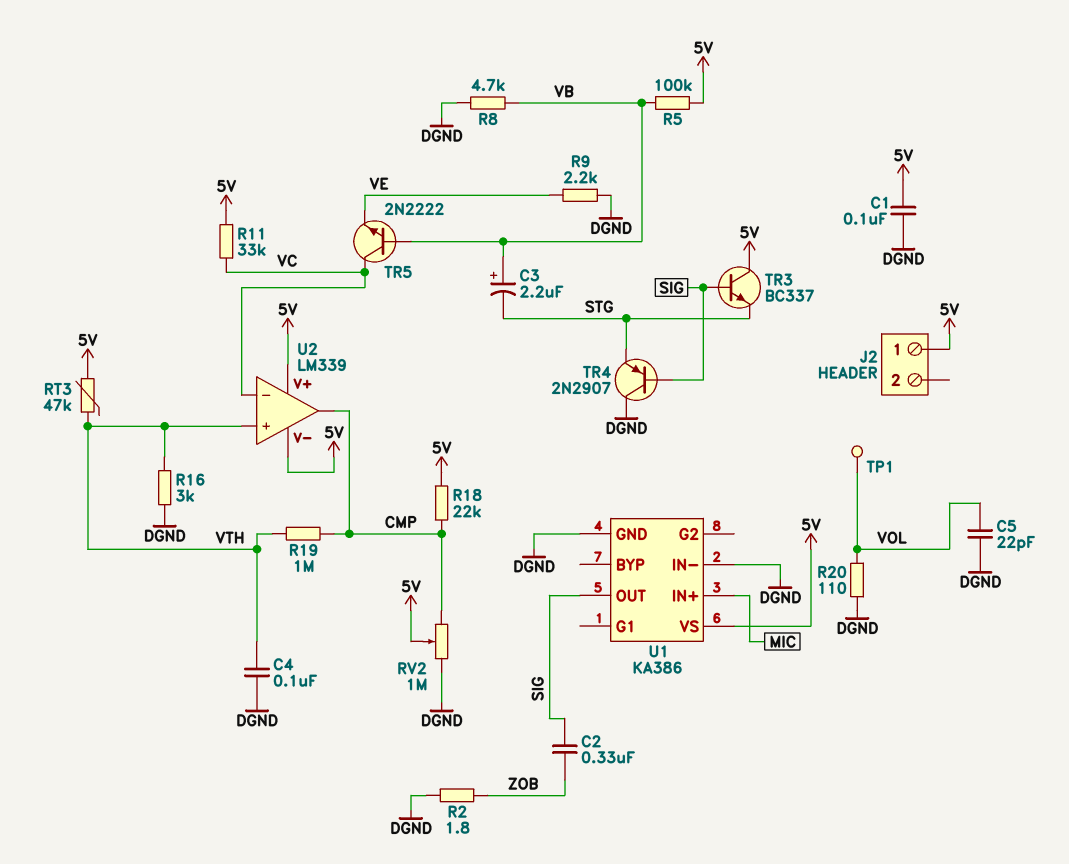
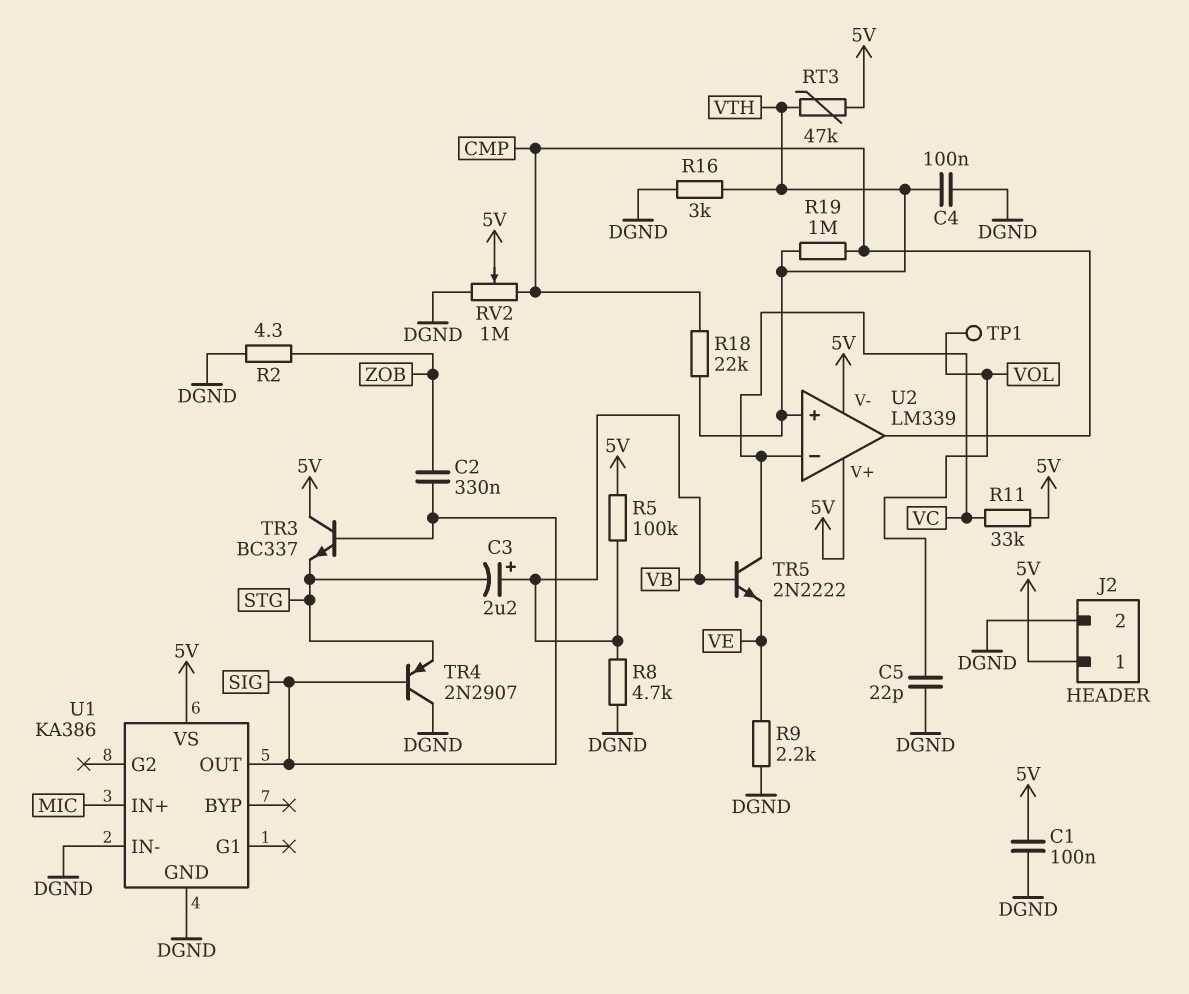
J2 pin 2: none -> DGND
R2: 1.8 (DGND, ZOB) -> 4.3 (DGND, ZOB)
R18: 22k (5V, CMP) -> 22k (CMP, VTH)
R20: 110 (DGND, VOL) -> none

